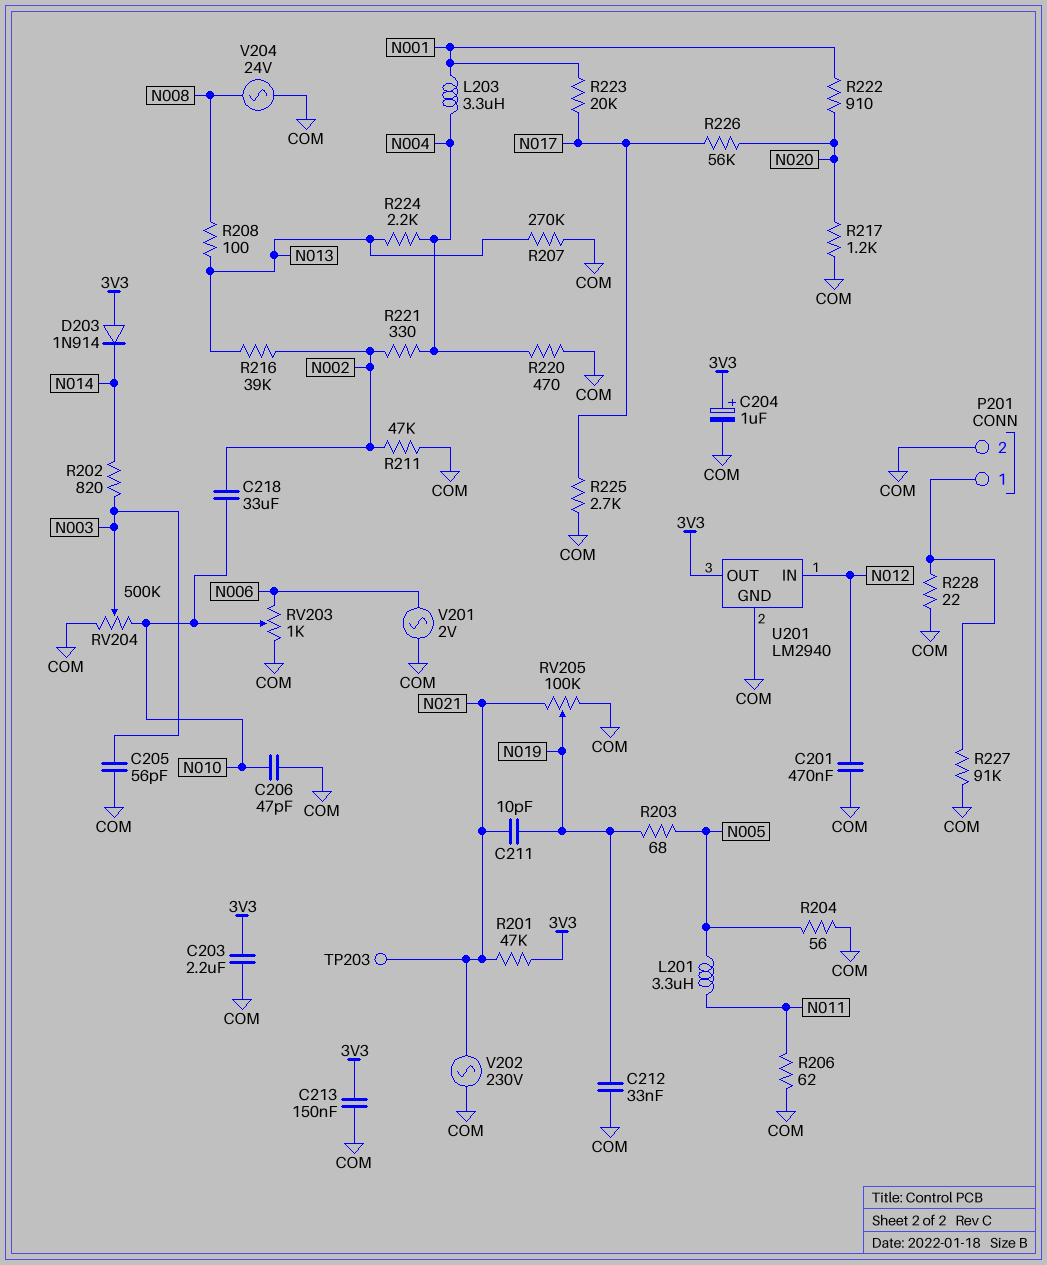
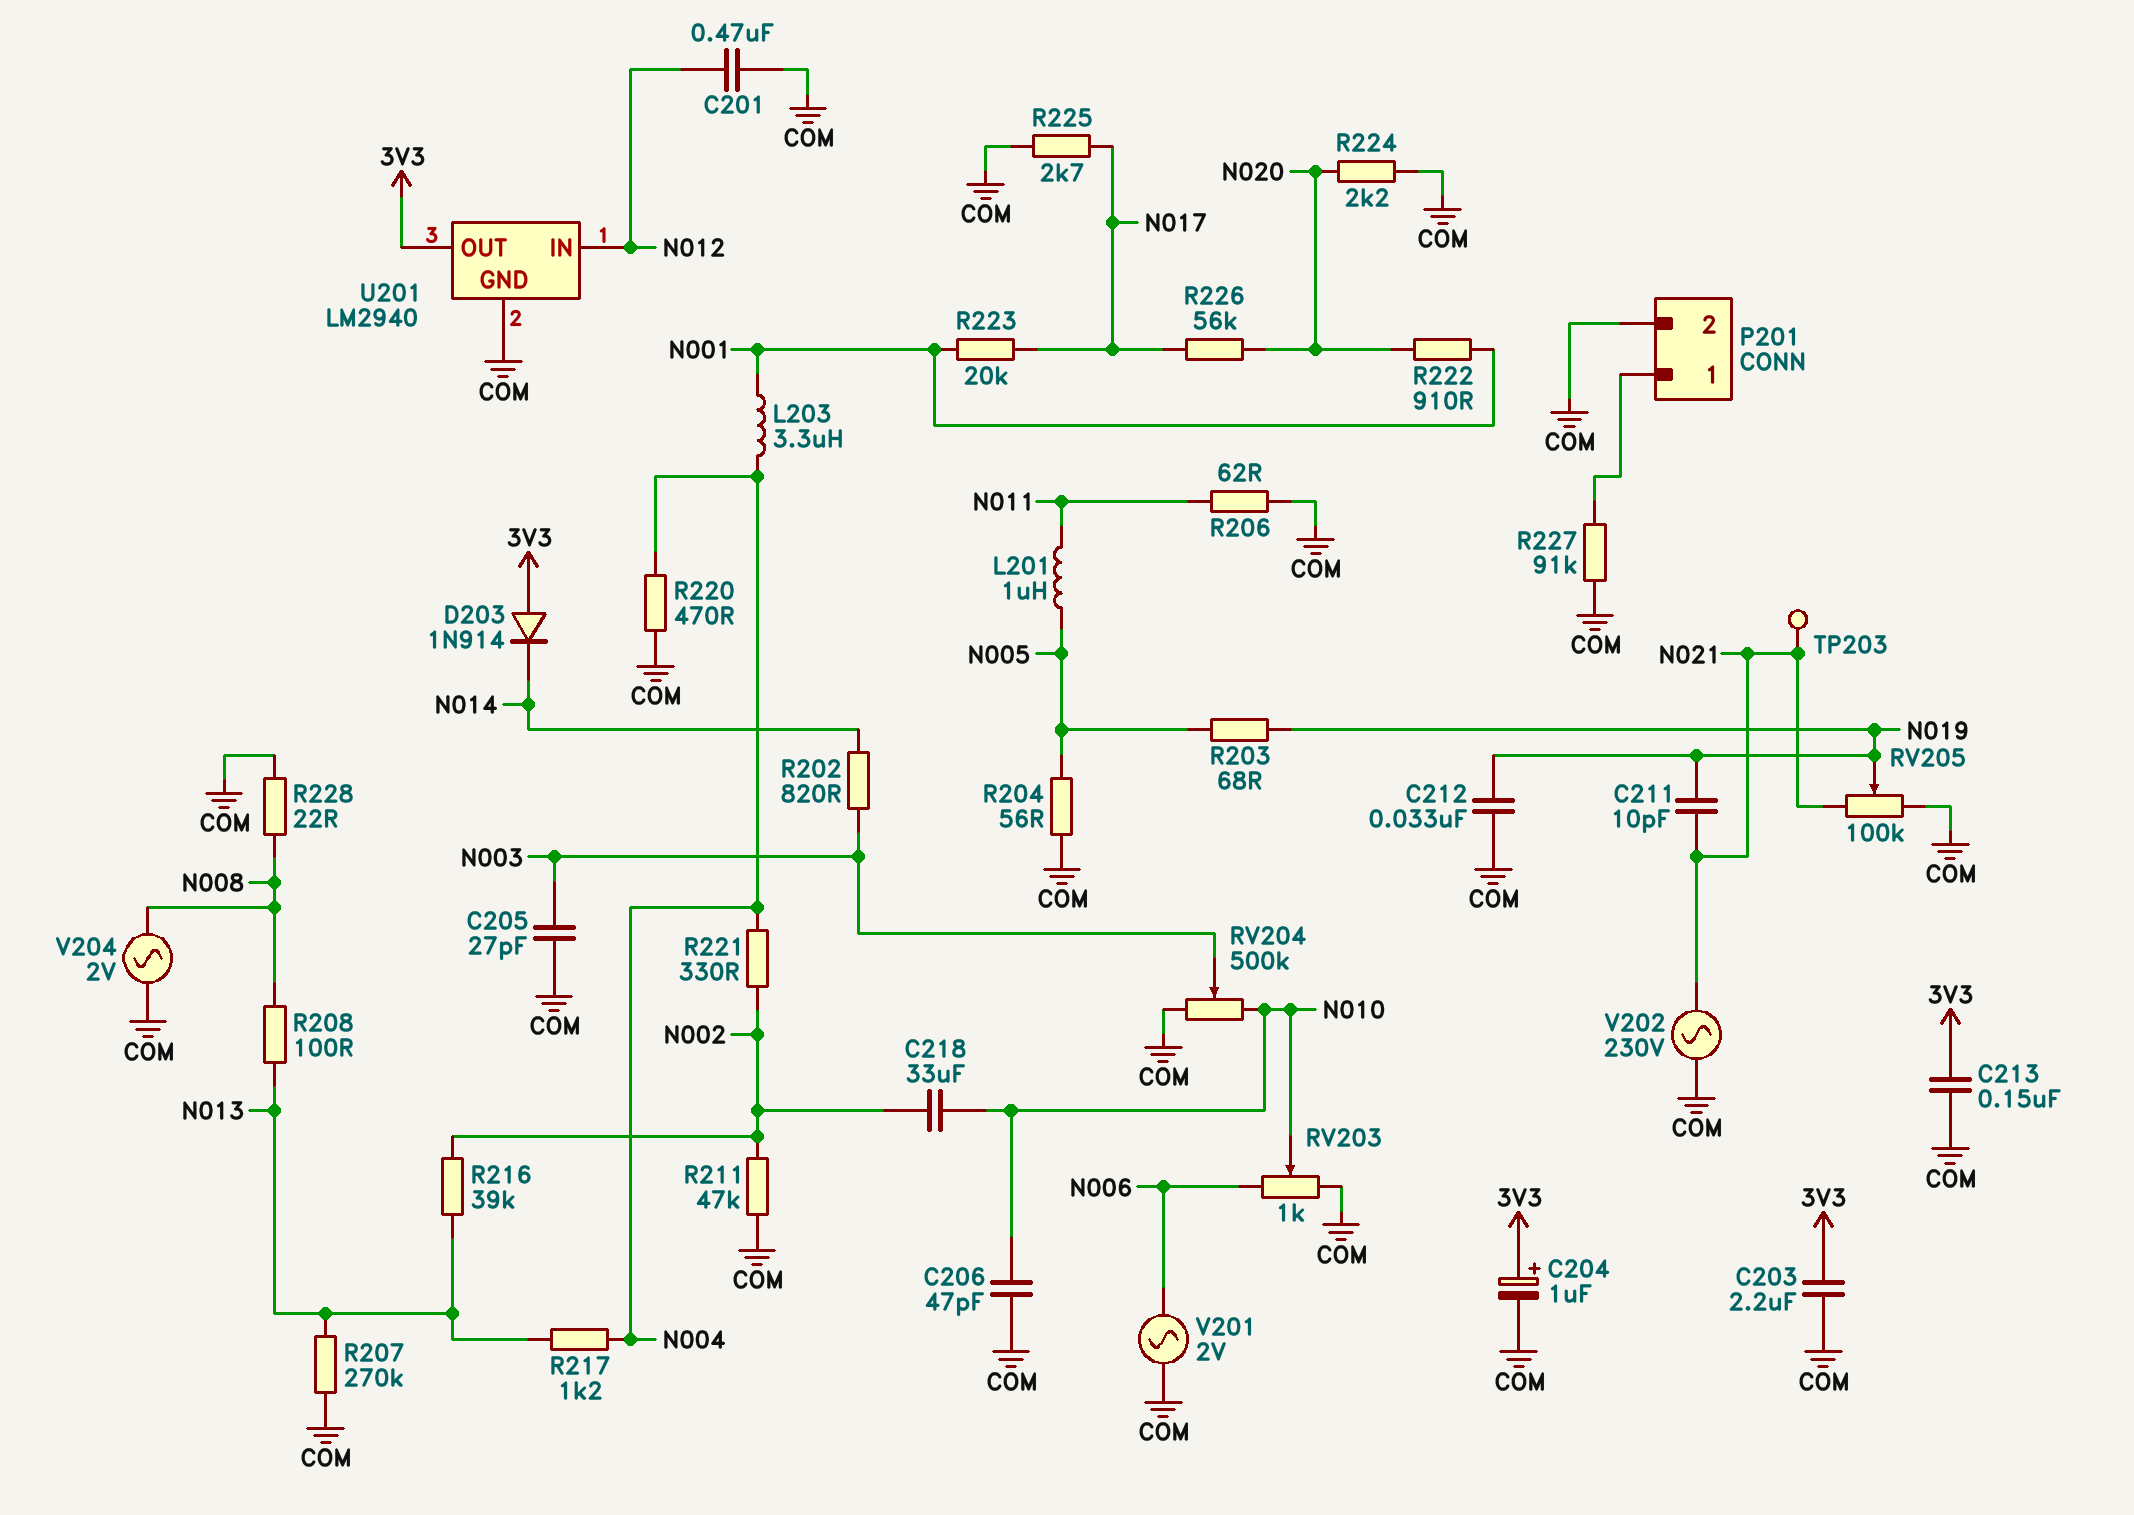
C205: 56pF (COM, N003) -> 27pF (COM, N003)
L201: 3.3uH (N005, N011) -> 1uH (N005, N011)
R201: 47k (3V3, N021) -> none
R217: 1.2k (COM, N020) -> 1.2k (N004, N013)
R224: 2.2k (N004, N013) -> 2.2k (COM, N020)
R228: 22 (COM, P201/1) -> 22 (COM, N008)
V204: AC 24V (COM, N008) -> AC 2V (COM, N008)

